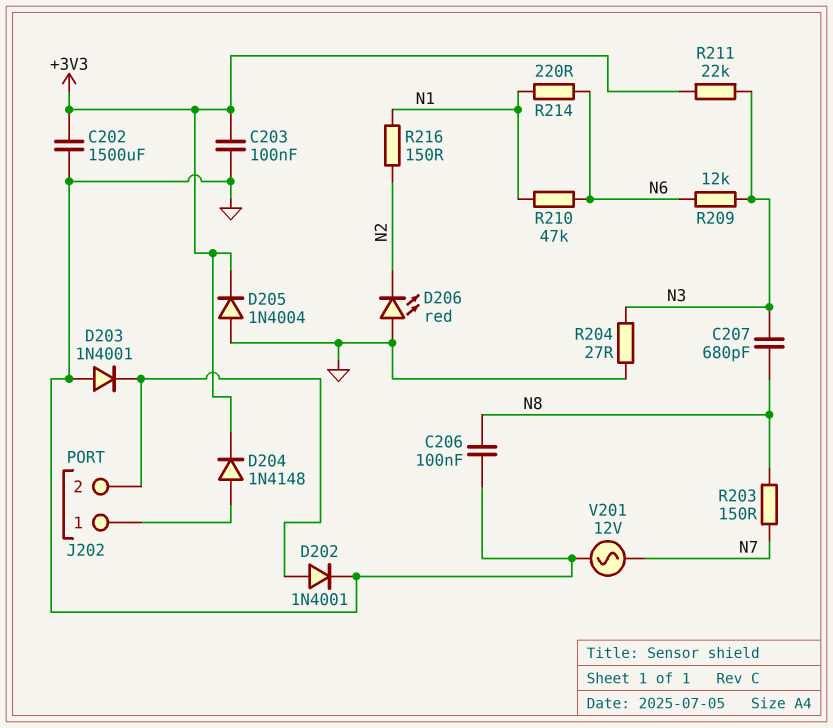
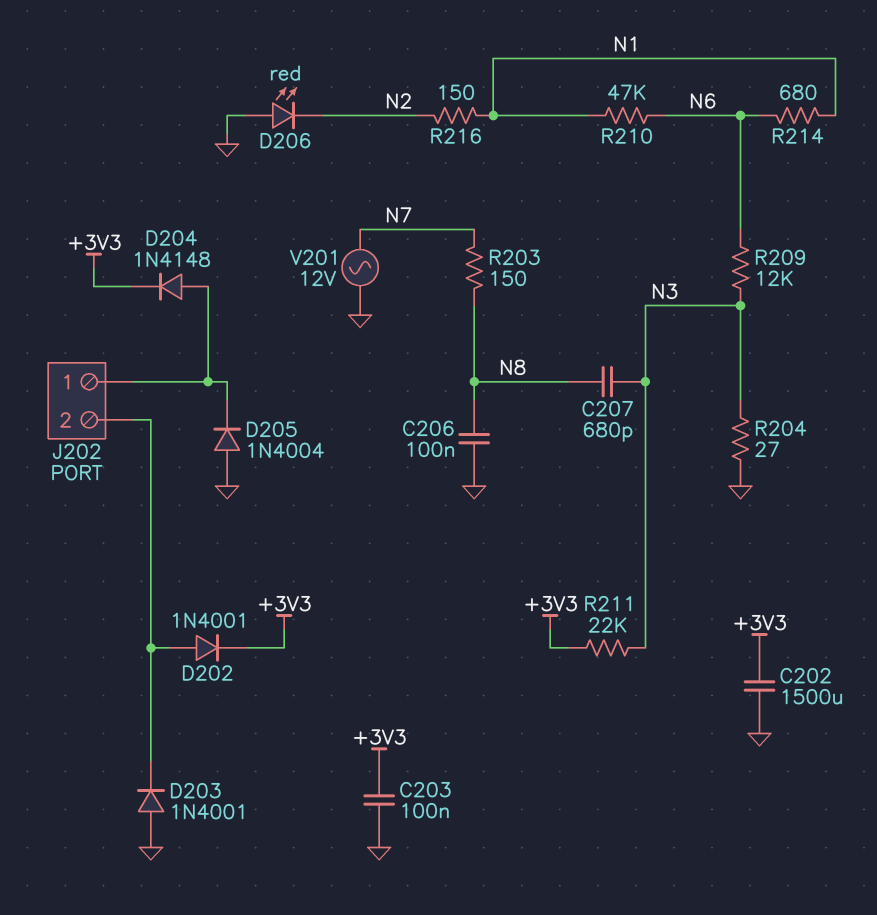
D202: diode 1N4001 (A J202/2, K GND) -> diode 1N4001 (A J202/2, K +3V3)
D205: diode 1N4004 (A GND, K +3V3) -> diode 1N4004 (A GND, K J202/1)
R214: 220 (N1, N6) -> 680 (N1, N6)

